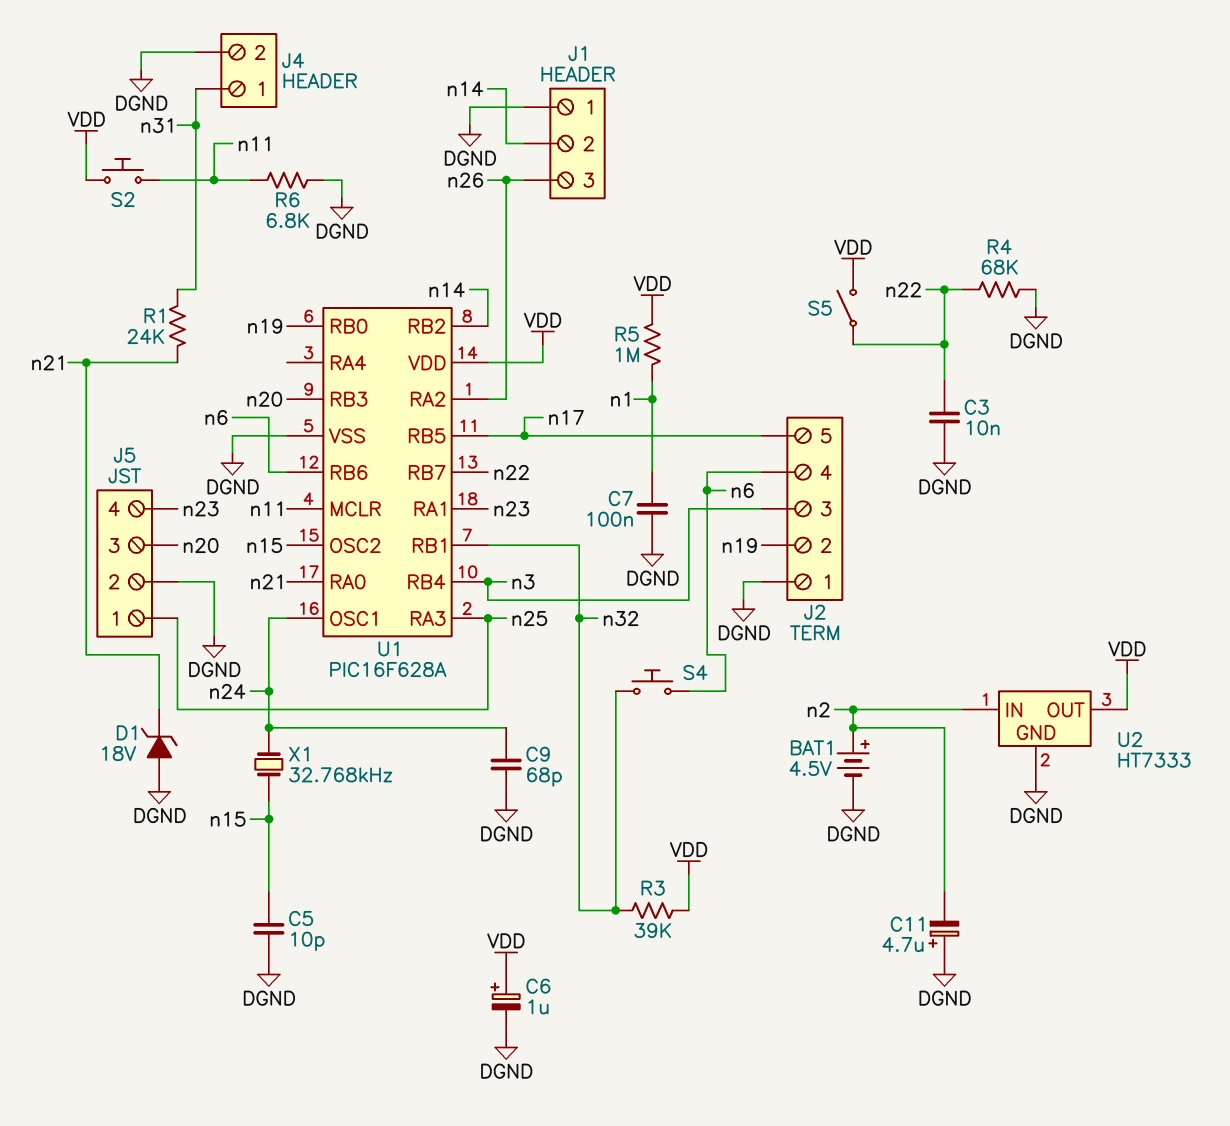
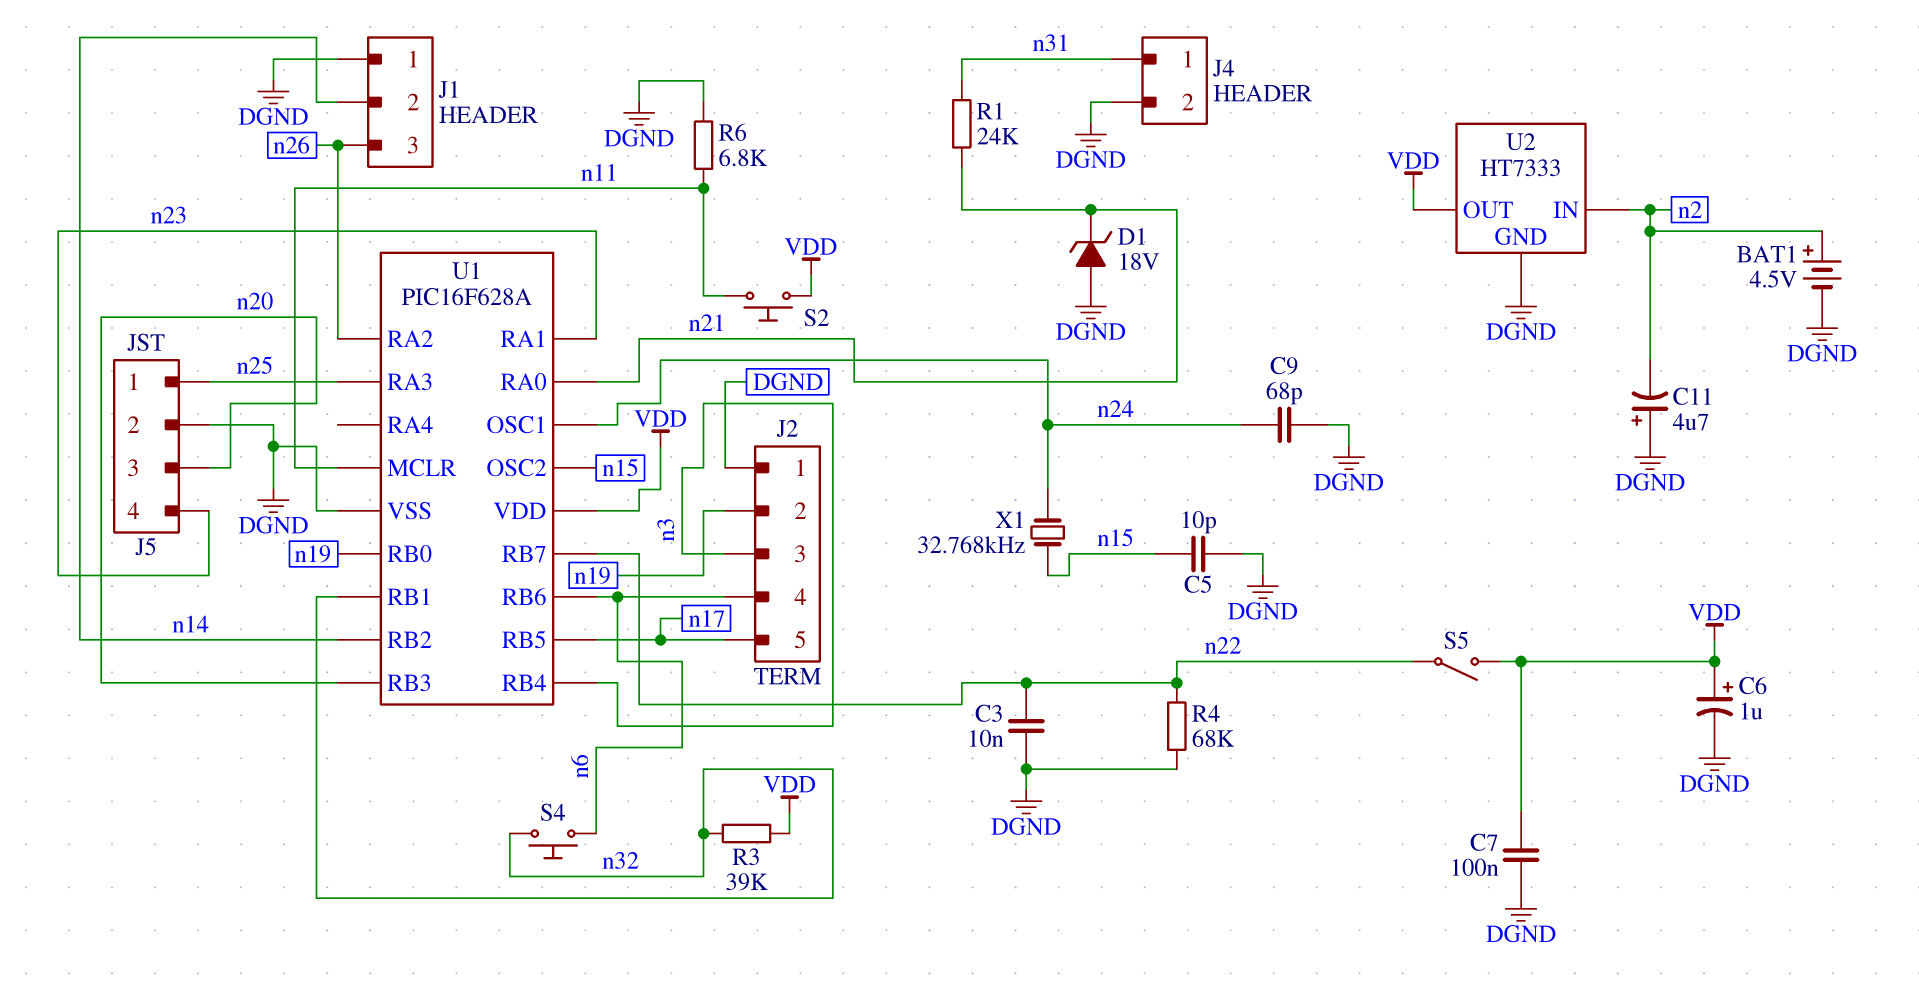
C7: 100nF (DGND, n1) -> 100nF (DGND, VDD)
R5: 1M (VDD, n1) -> none

